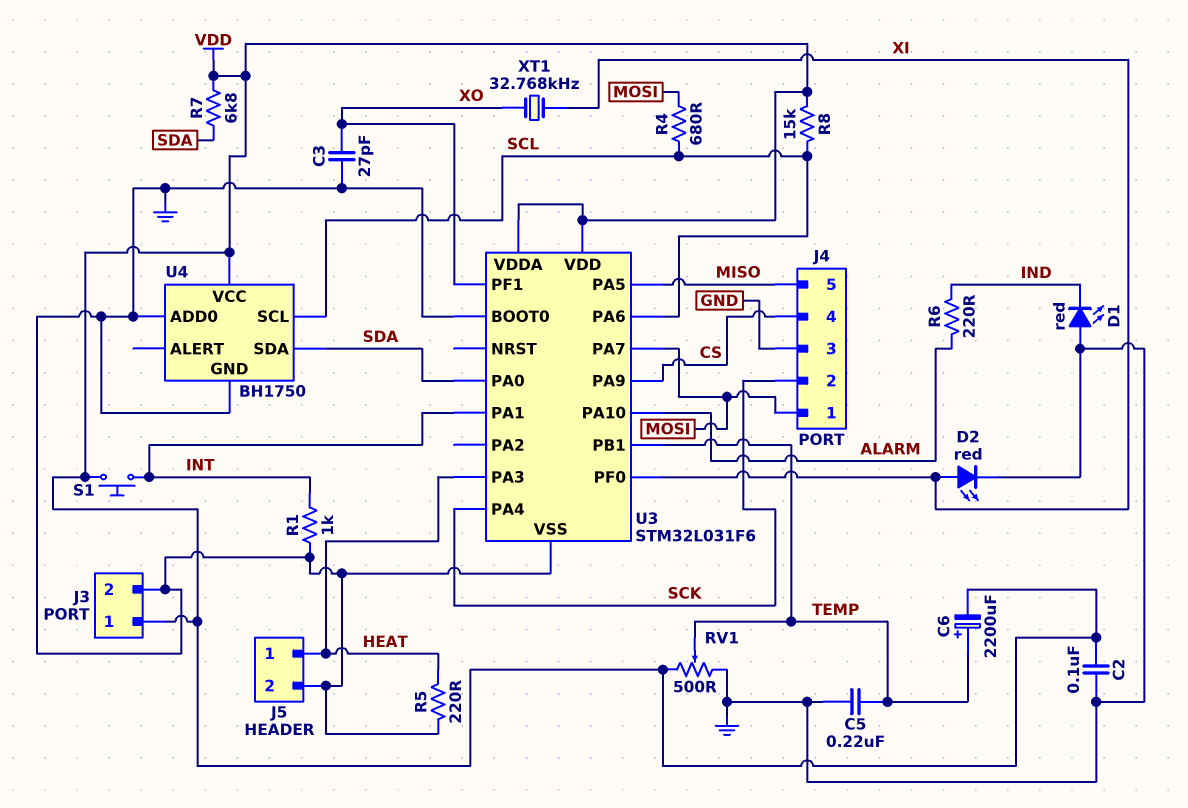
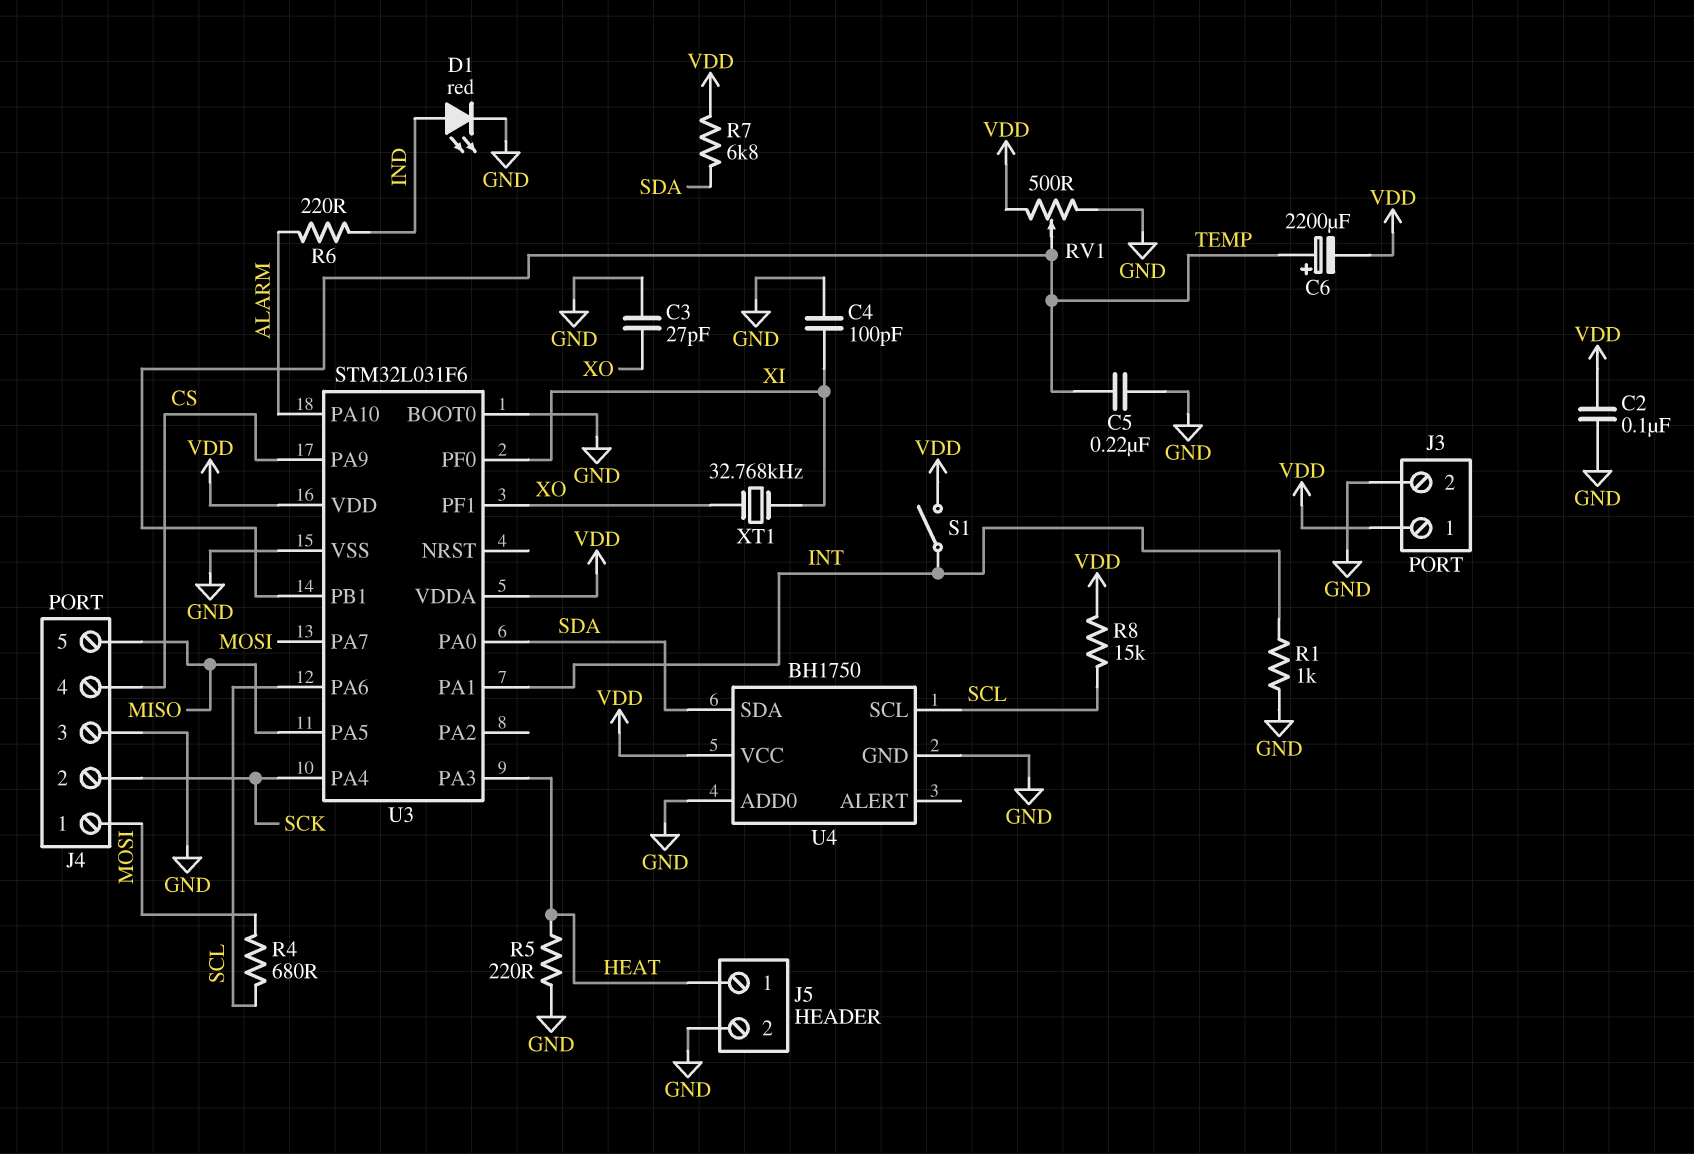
C4: none -> 100pF (GND, XI)
D1: LED red (A GND, K IND) -> LED red (A IND, K GND)
D2: LED red (A XI, K GND) -> none
S1: button (INT, VDD) -> switch (INT, VDD)

